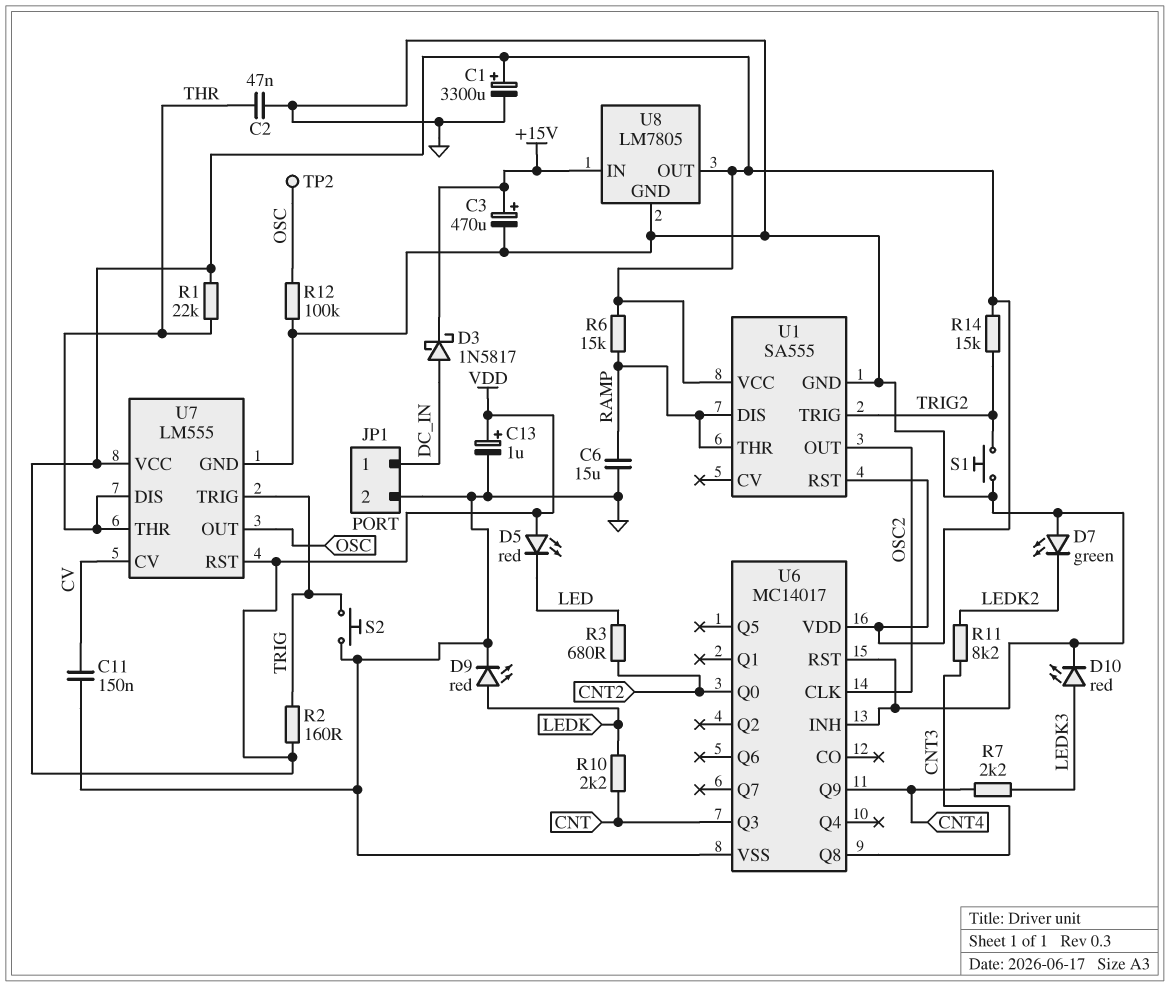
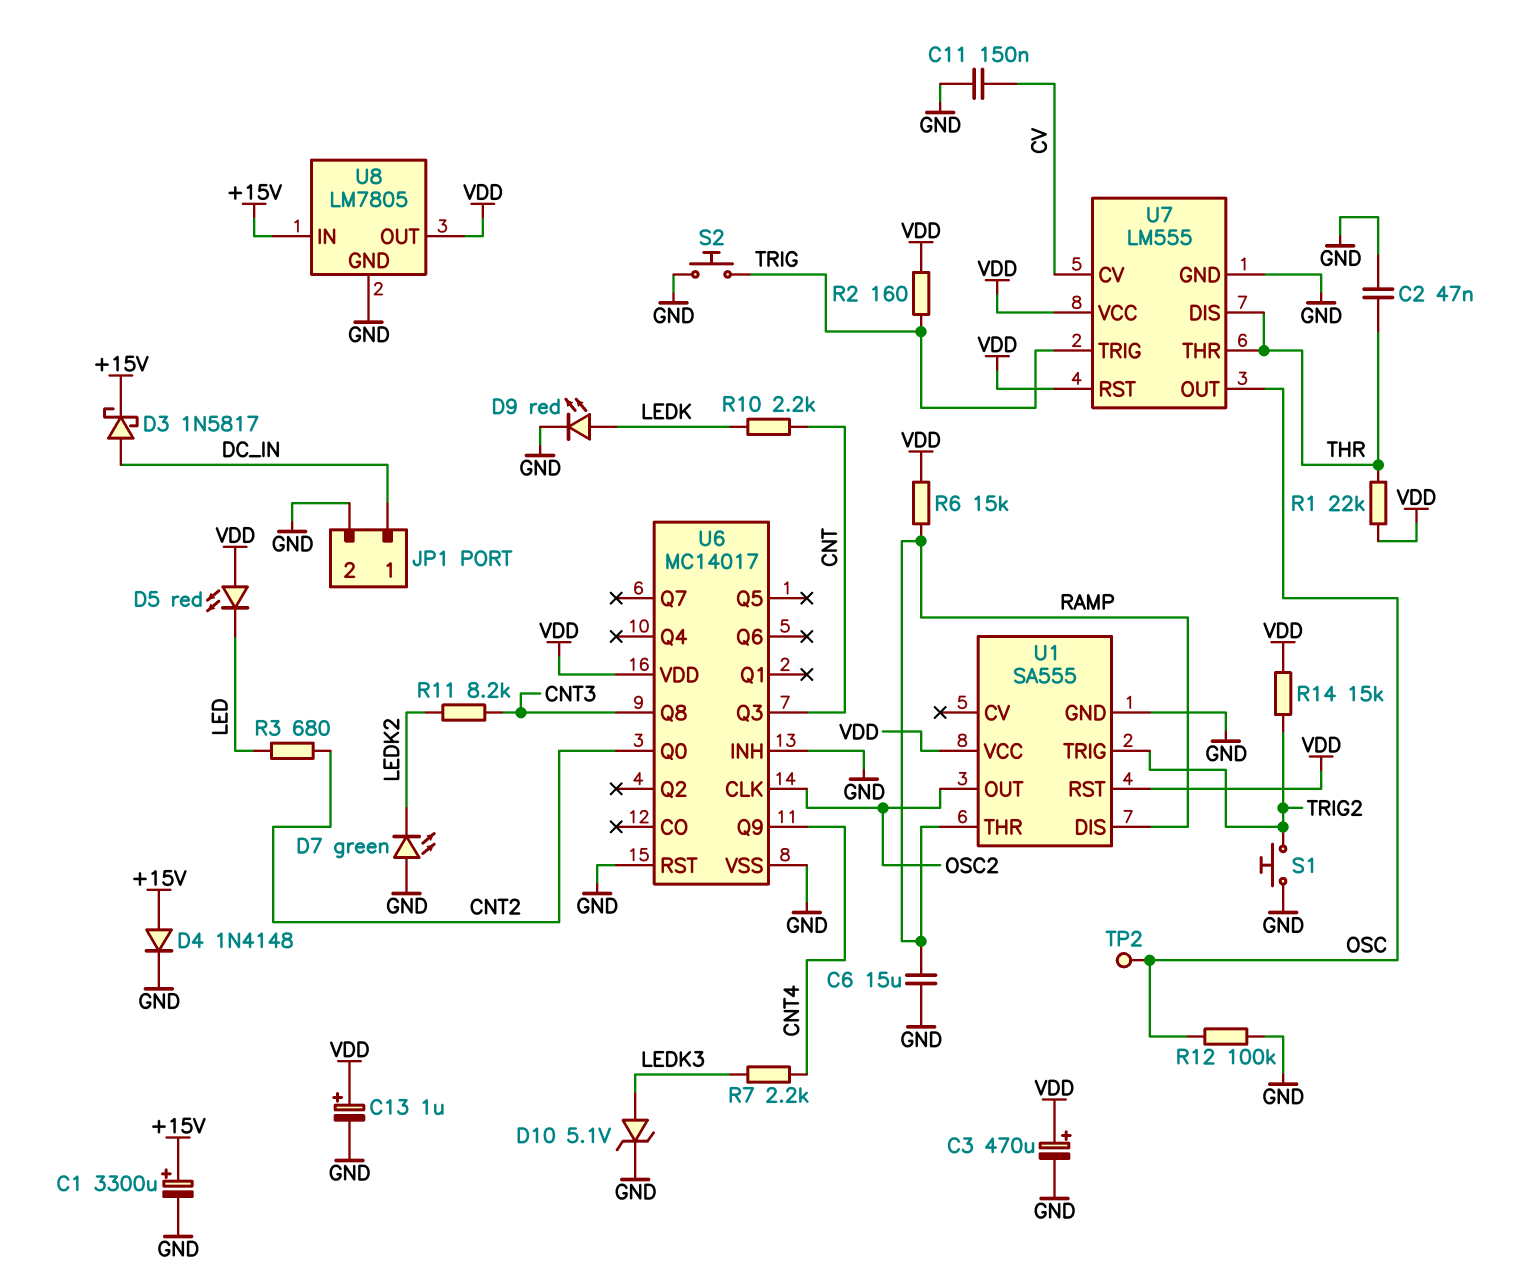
C1: 3300uF (plus VDD, minus GND) -> 3300uF (plus +15V, minus GND)
C3: 470uF (plus +15V, minus GND) -> 470uF (plus VDD, minus GND)
D4: none -> diode 1N4148 (A +15V, K GND)
D10: LED red (A LEDK3, K GND) -> zener 5.1V (A LEDK3, K GND)

